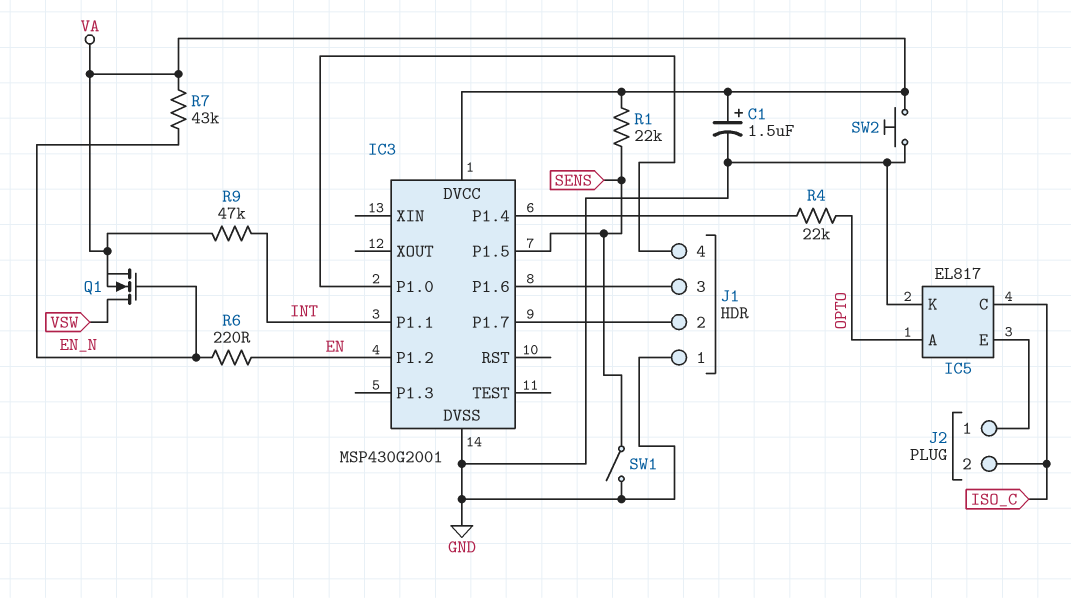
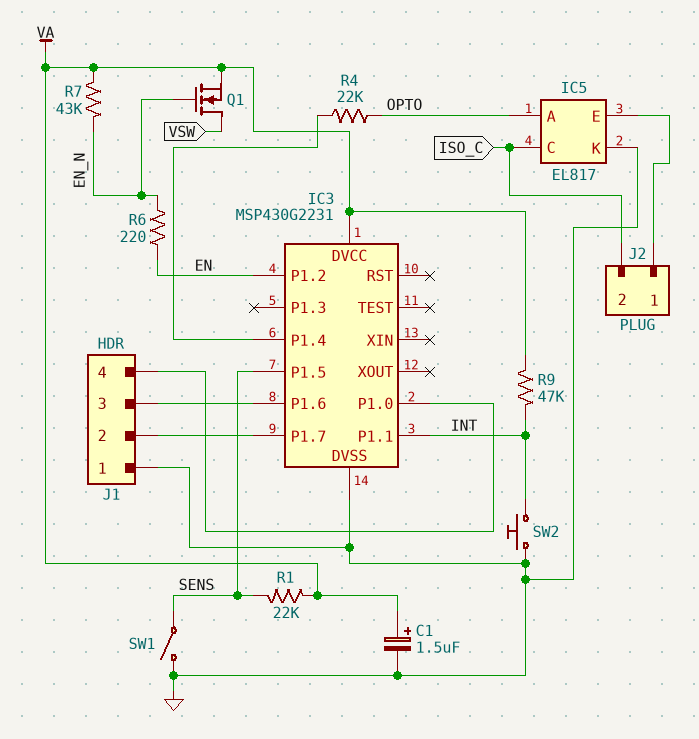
IC3: MSP430G2001 -> MSP430G2231
SW2: button (GND, VA) -> button (GND, INT)

